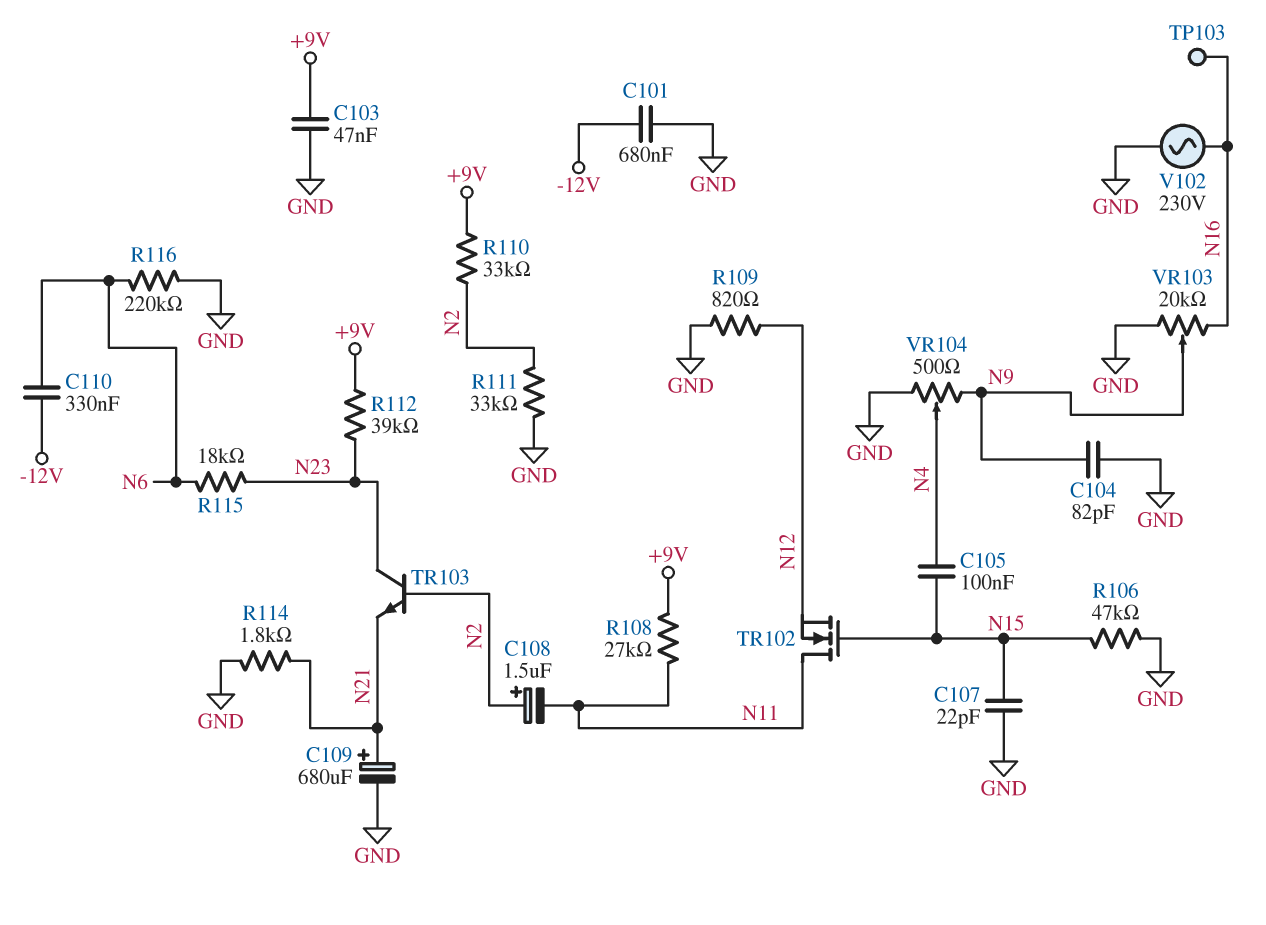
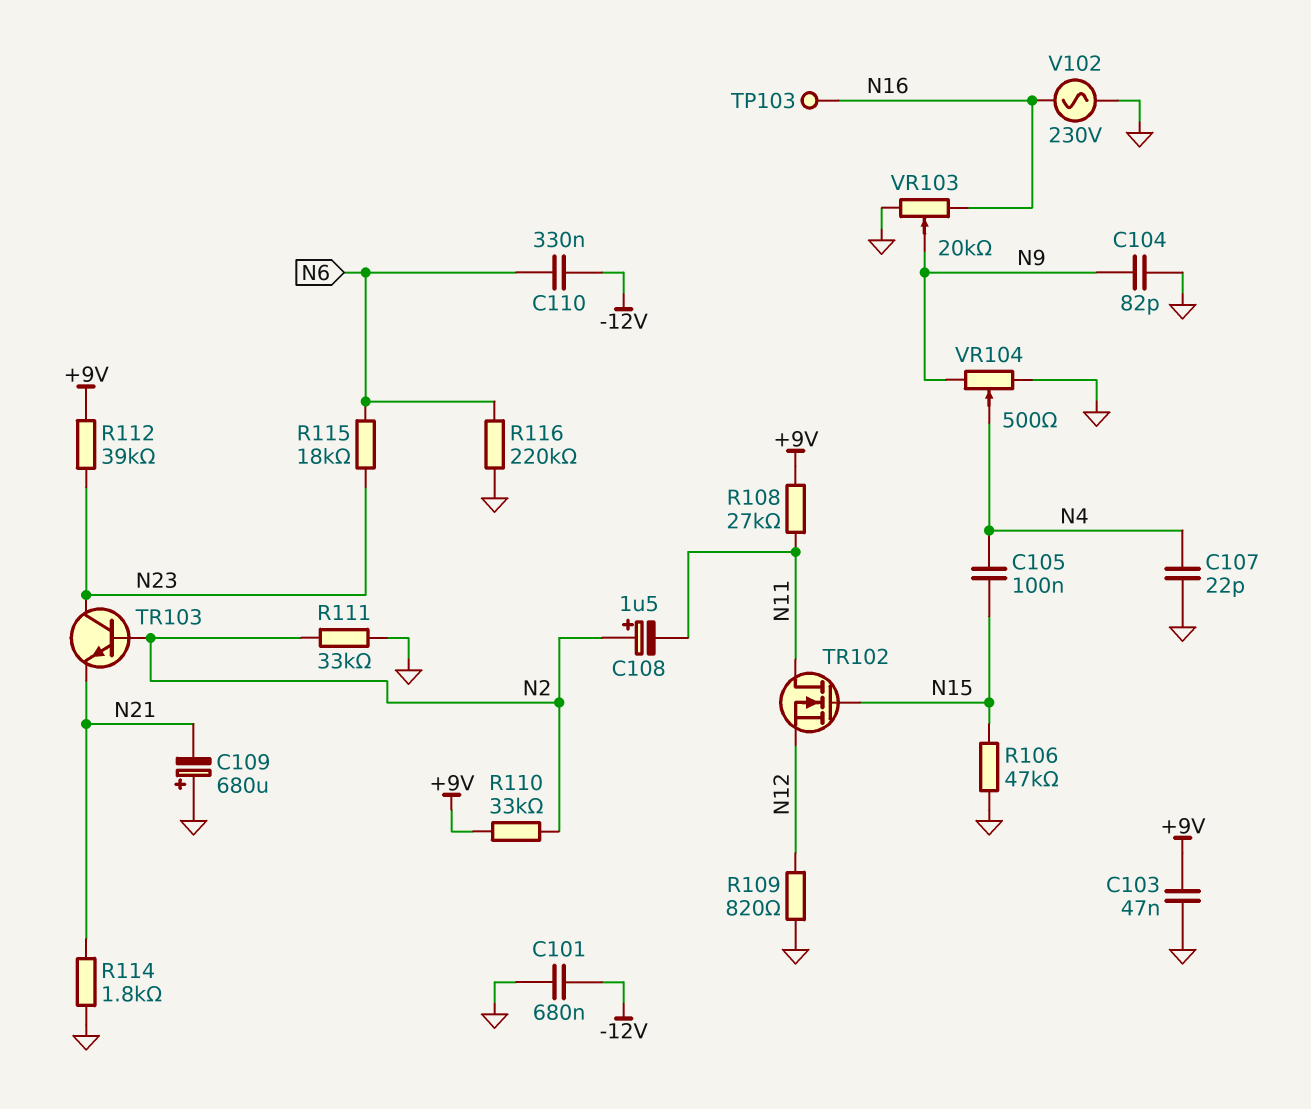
C107: 22pF (GND, N15) -> 22pF (GND, N4)
C109: 680uF (plus N21, minus GND) -> 680uF (plus GND, minus N21)

